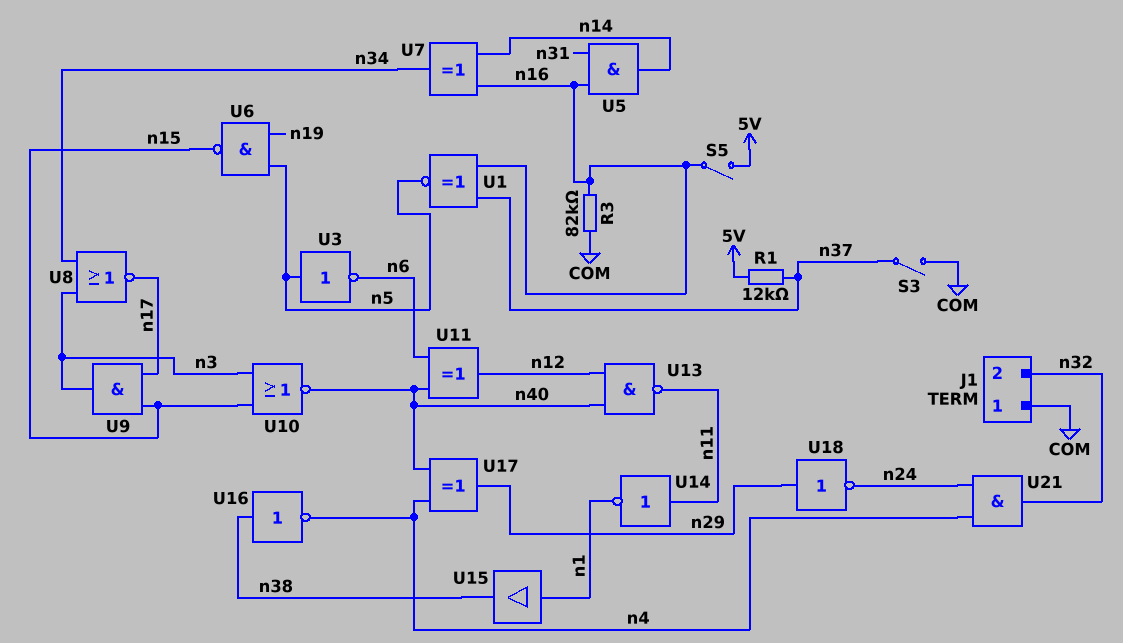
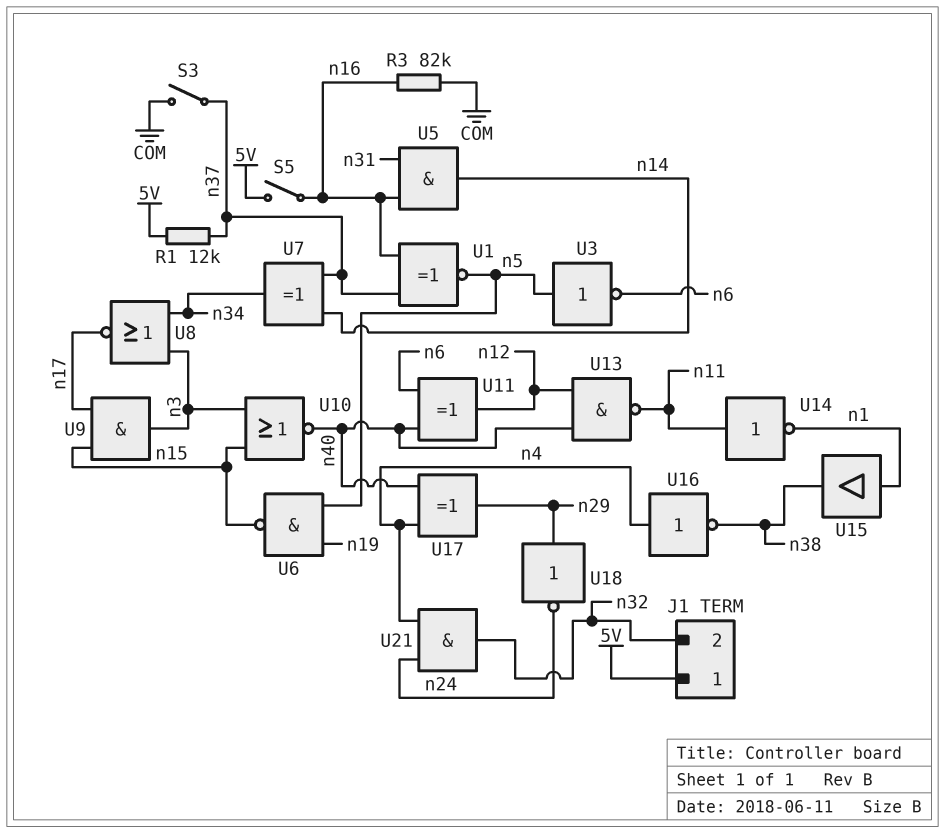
J1 pin 1: COM -> 5V
U7: XOR (in n14, in n16, out n34) -> XOR (in n14, in n37, out n34)
U16: NOT (in n38, out n4) -> NOT (in n4, out n38)

